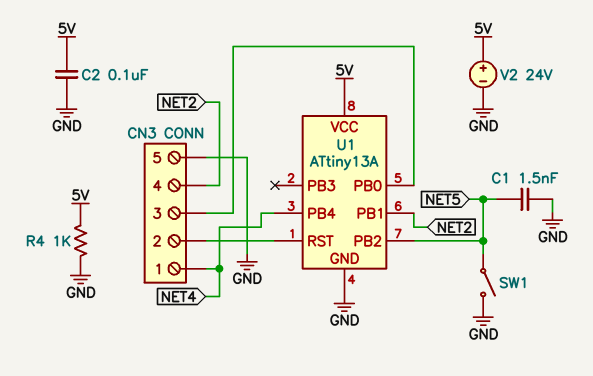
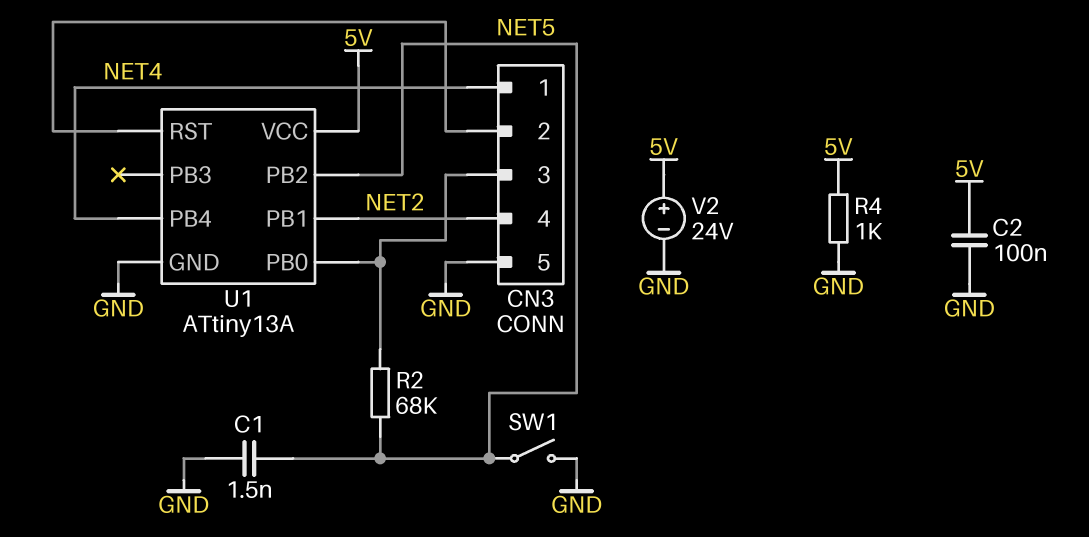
R2: none -> 68k (CN3/3, NET5)

